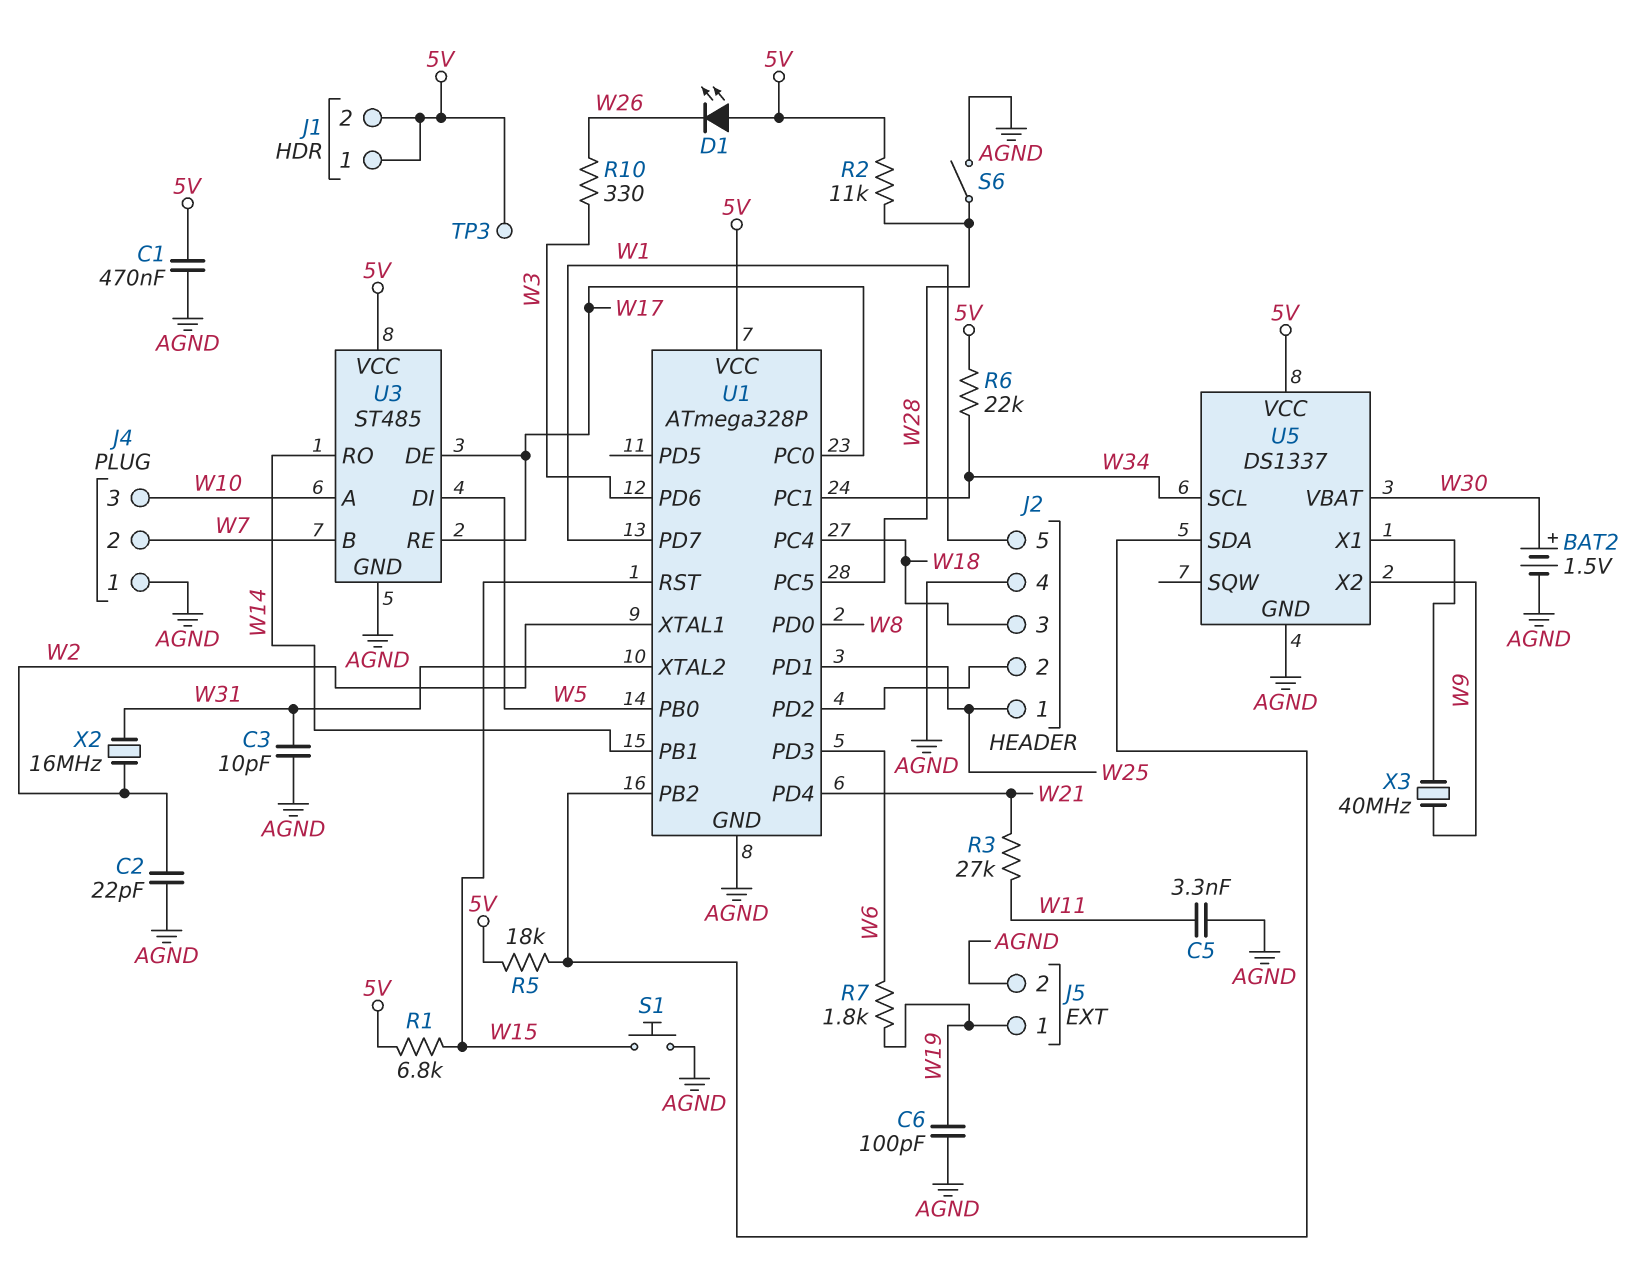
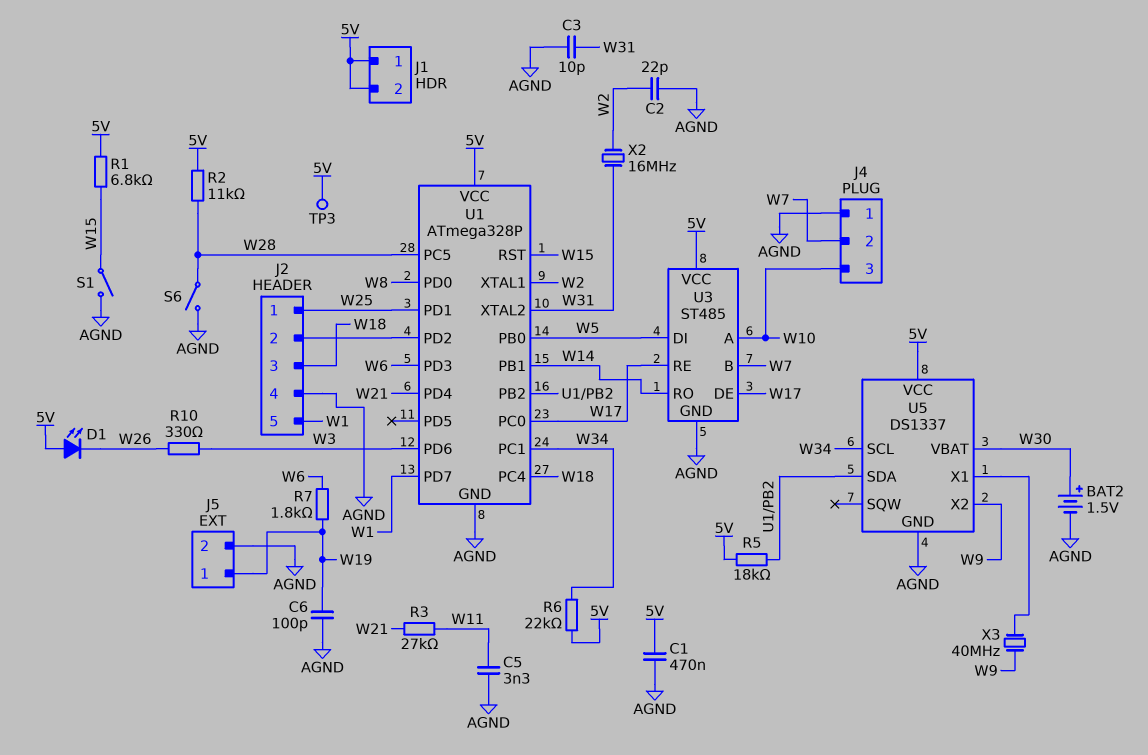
S1: button (AGND, W15) -> switch (AGND, W15)

